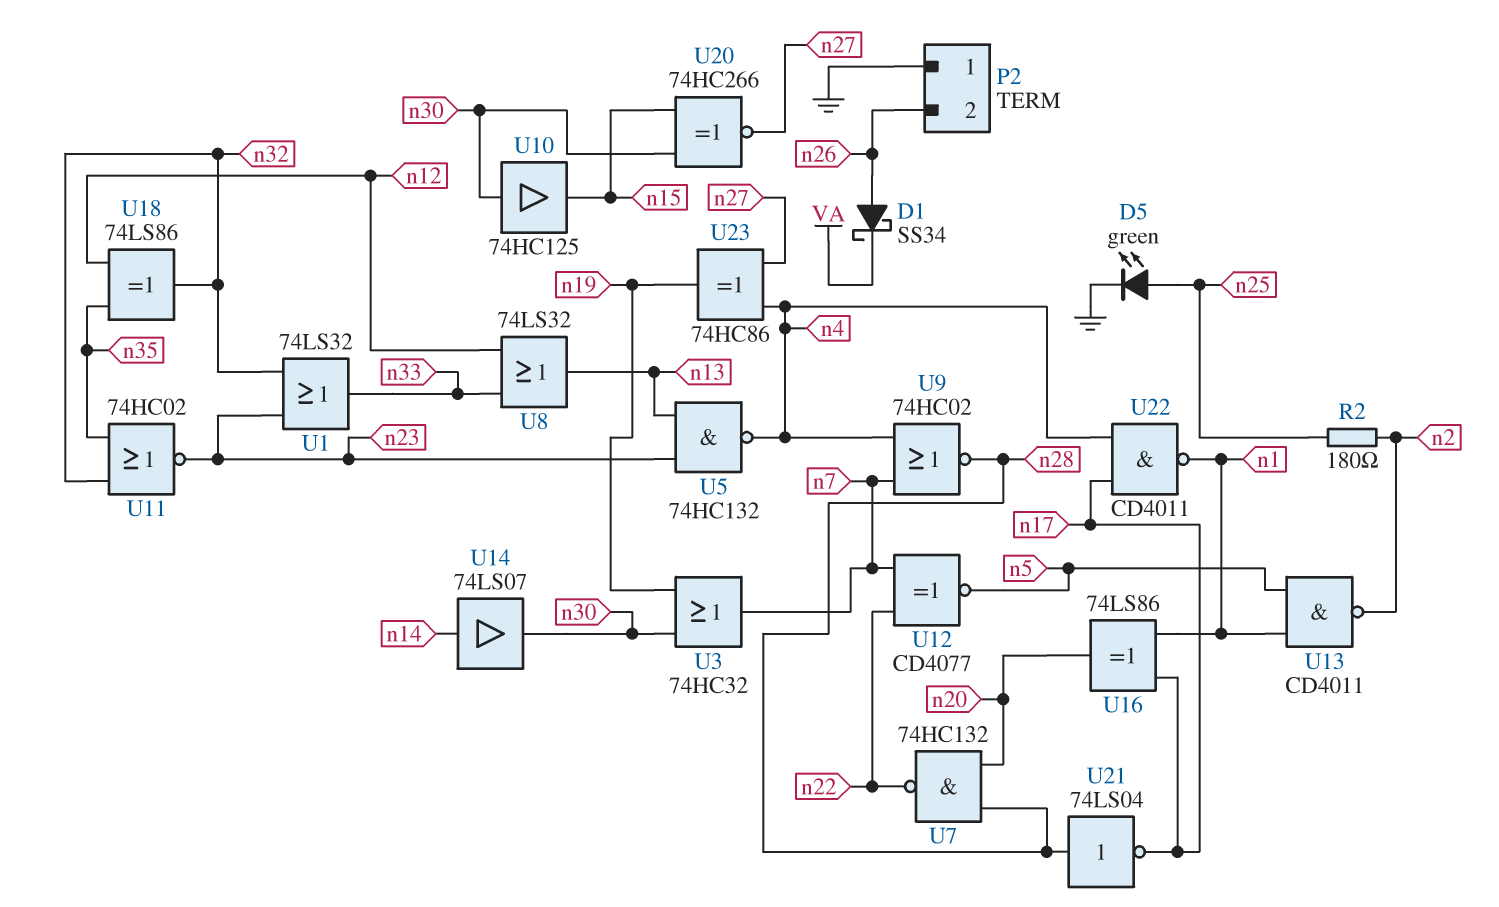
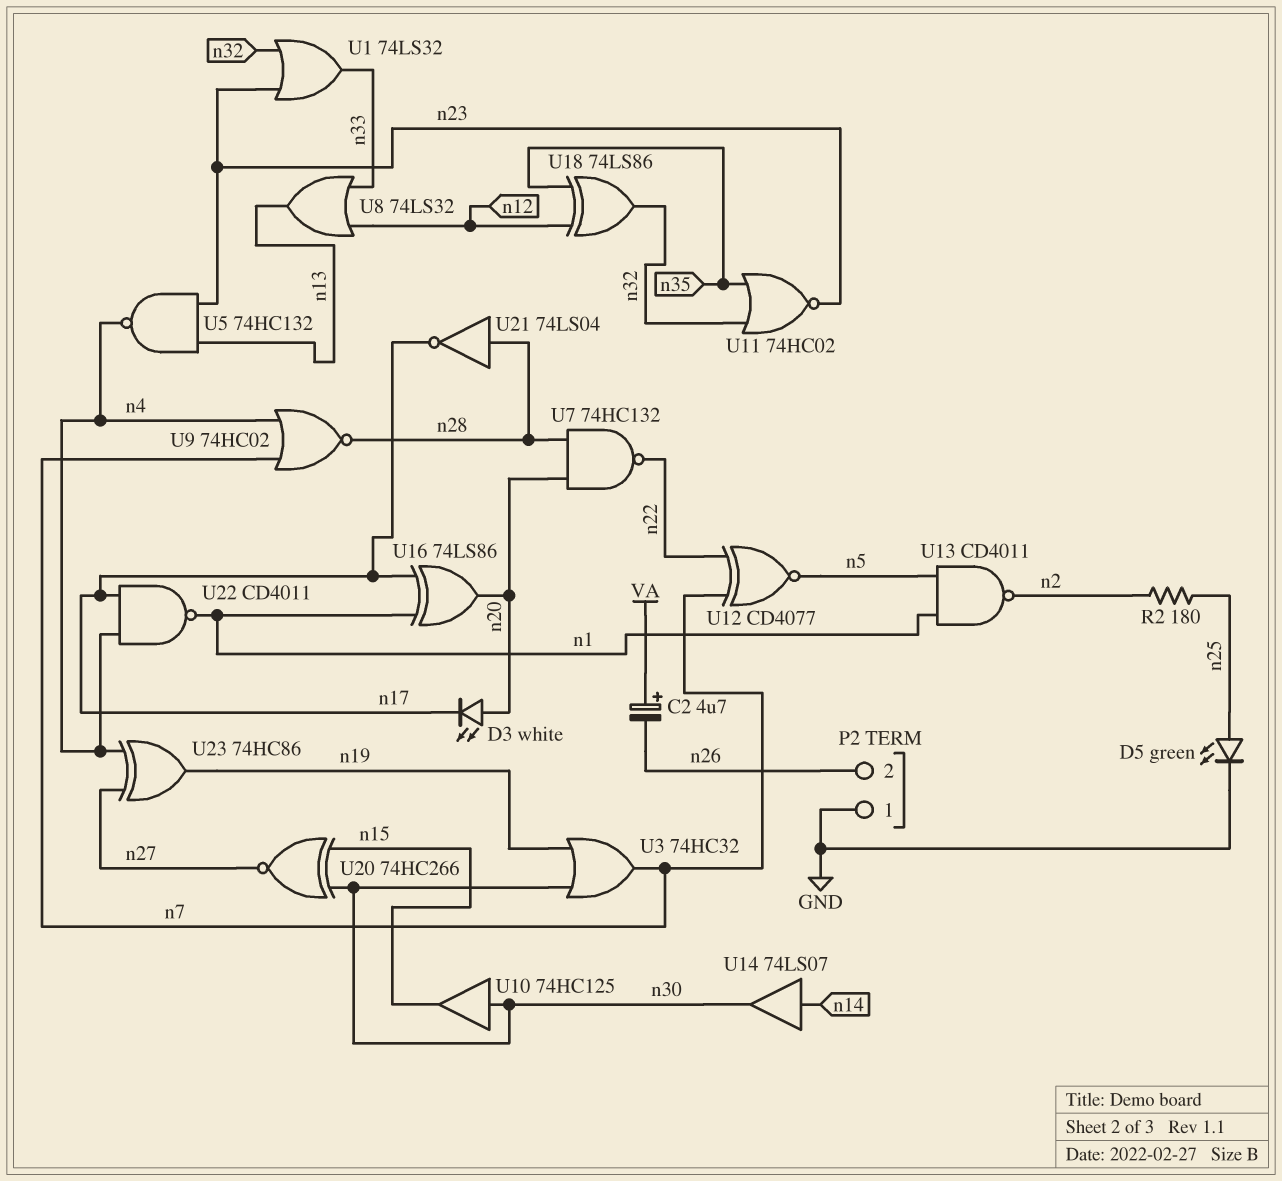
C2: none -> 4.7uF (plus VA, minus n26)
D1: schottky SS34 (A n26, K VA) -> none
D3: none -> LED white (A n20, K n17)

